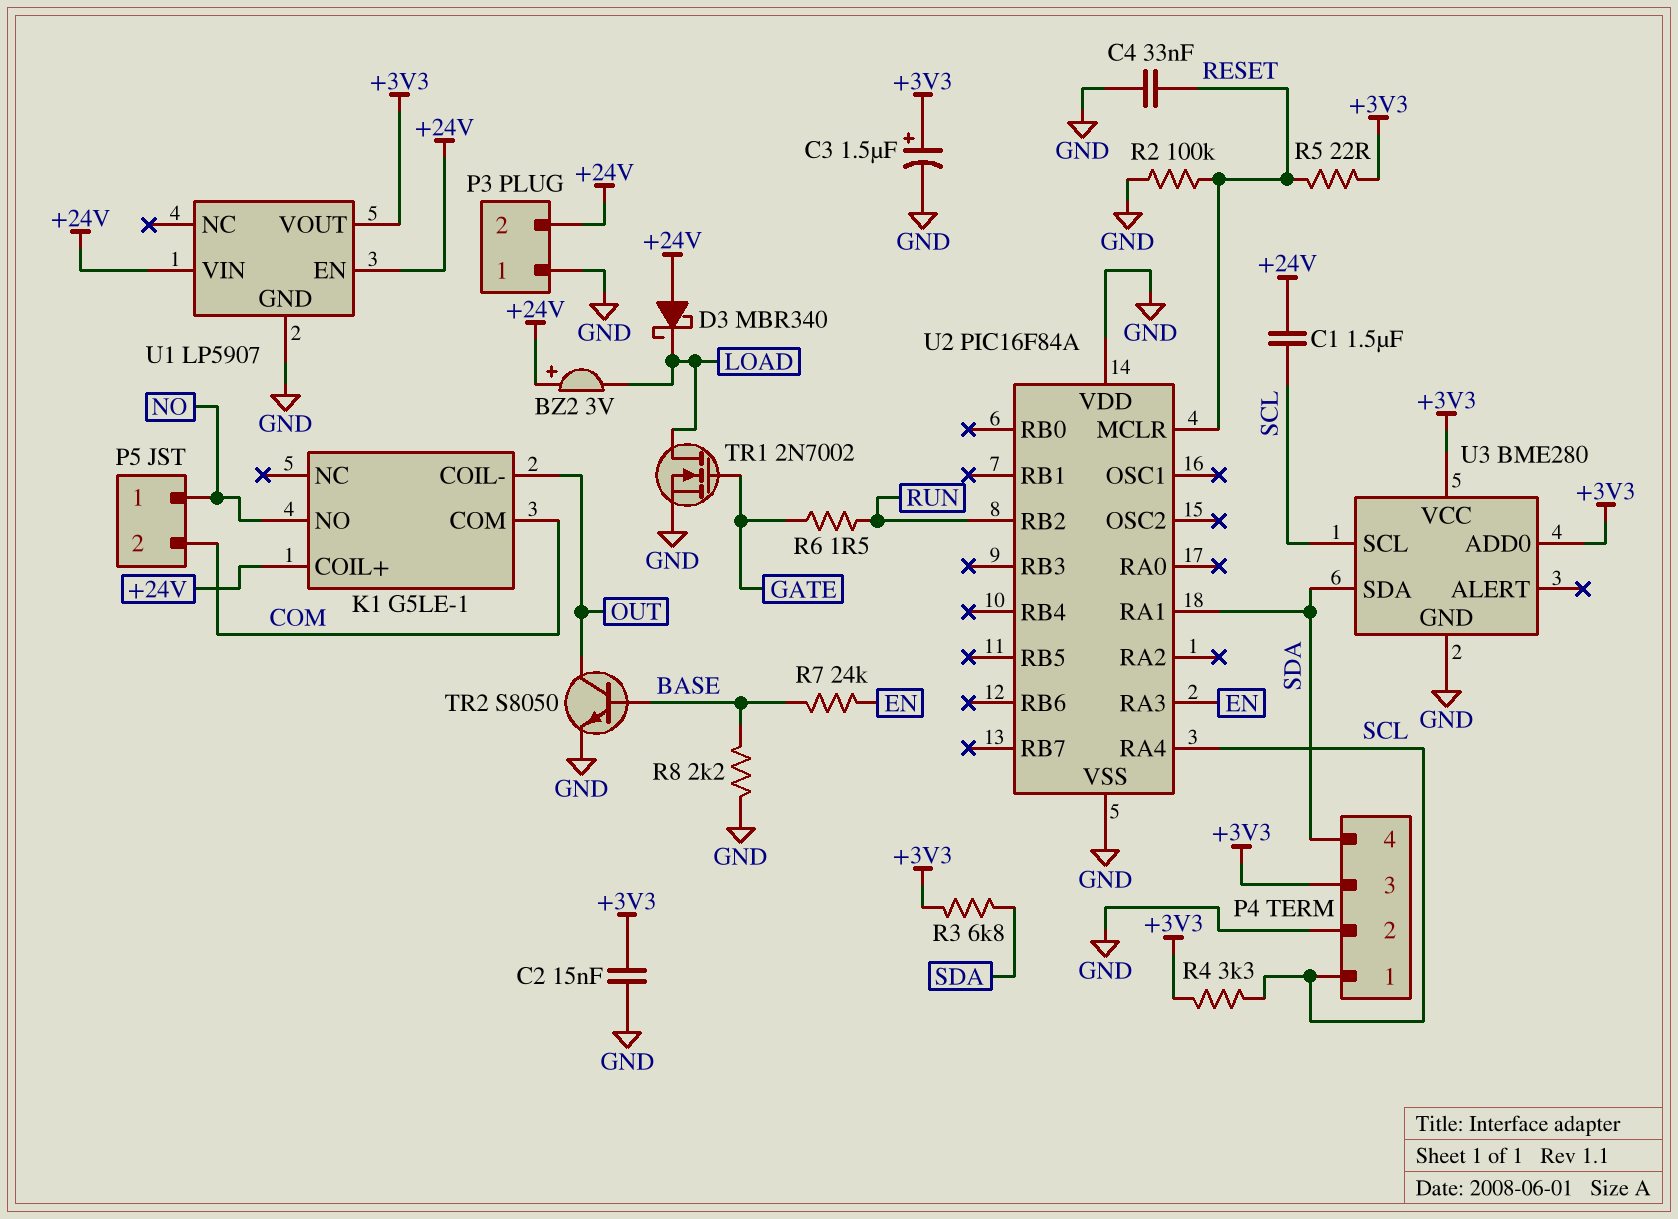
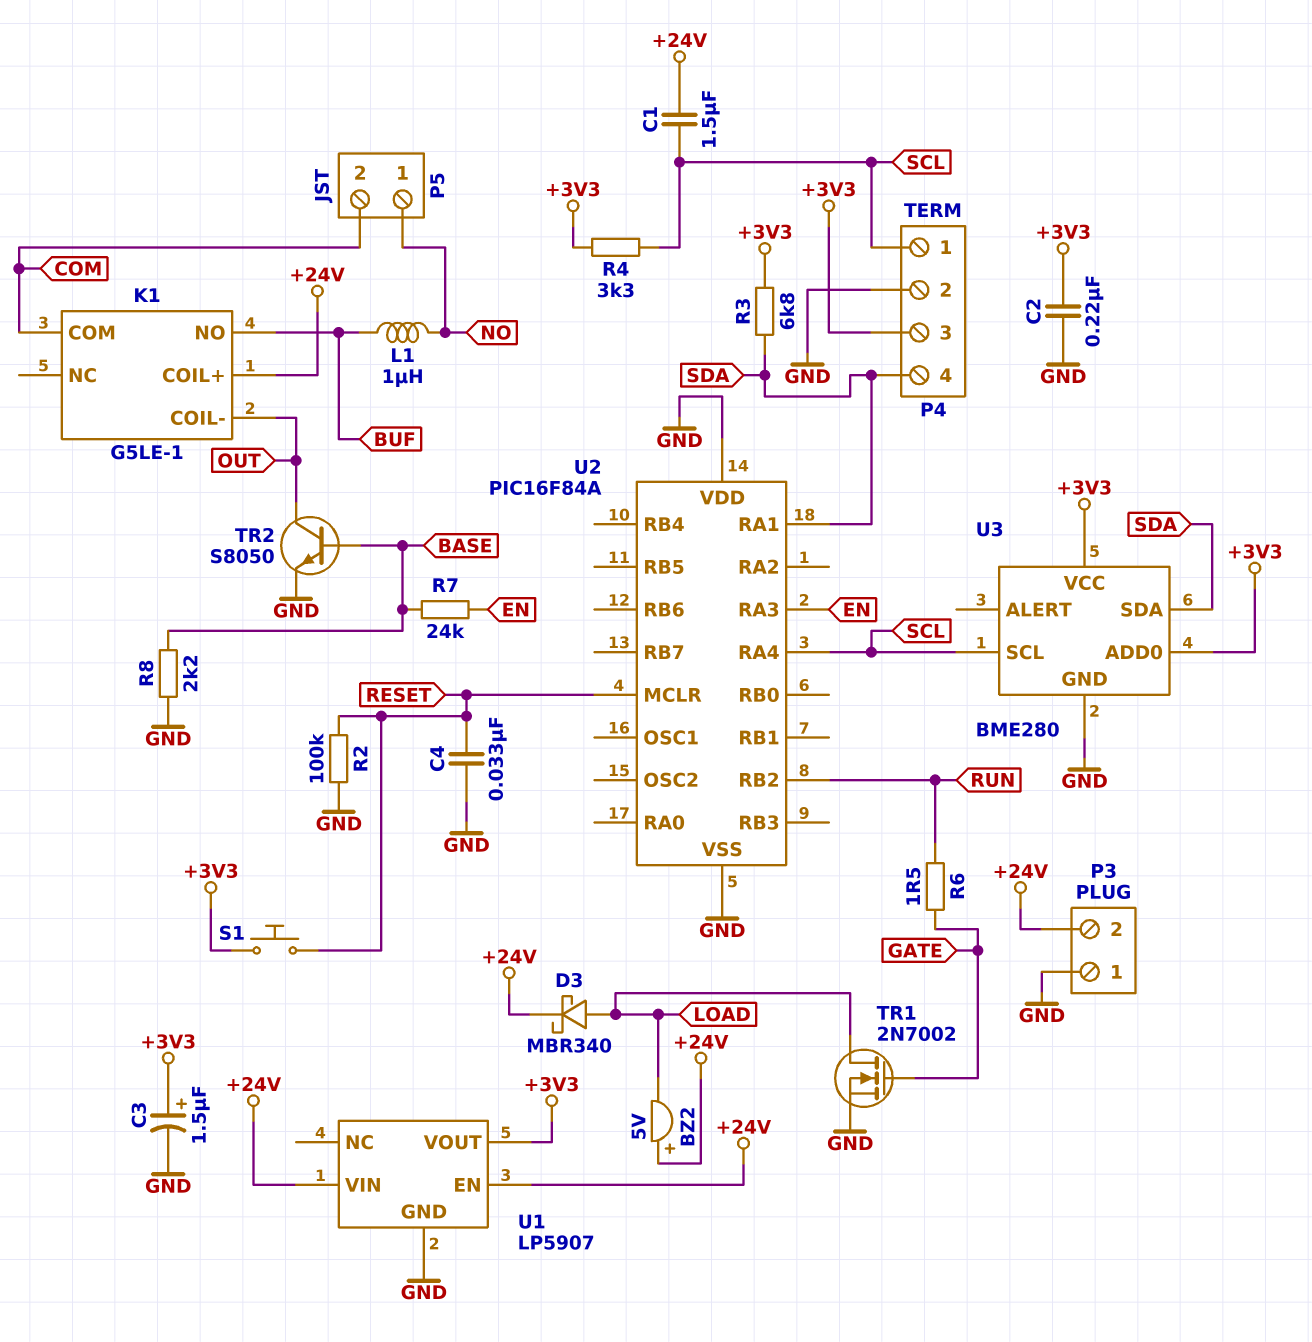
BZ2: buzzer 3V (plus +24V, minus LOAD) -> buzzer 5V (plus +24V, minus LOAD)
C2: 15nF (+3V3, GND) -> 220nF (+3V3, GND)
D3: schottky MBR340 (A +24V, K LOAD) -> schottky MBR340 (A LOAD, K +24V)
K1 pin NO: NO -> BUF
L1: none -> 1uH (BUF, NO)
R5: 22 (+3V3, RESET) -> none
S1: none -> button (+3V3, RESET)

